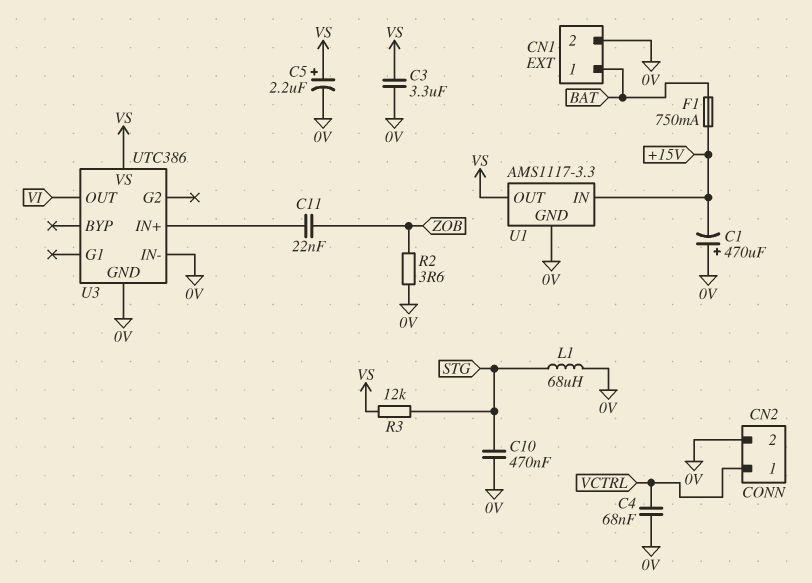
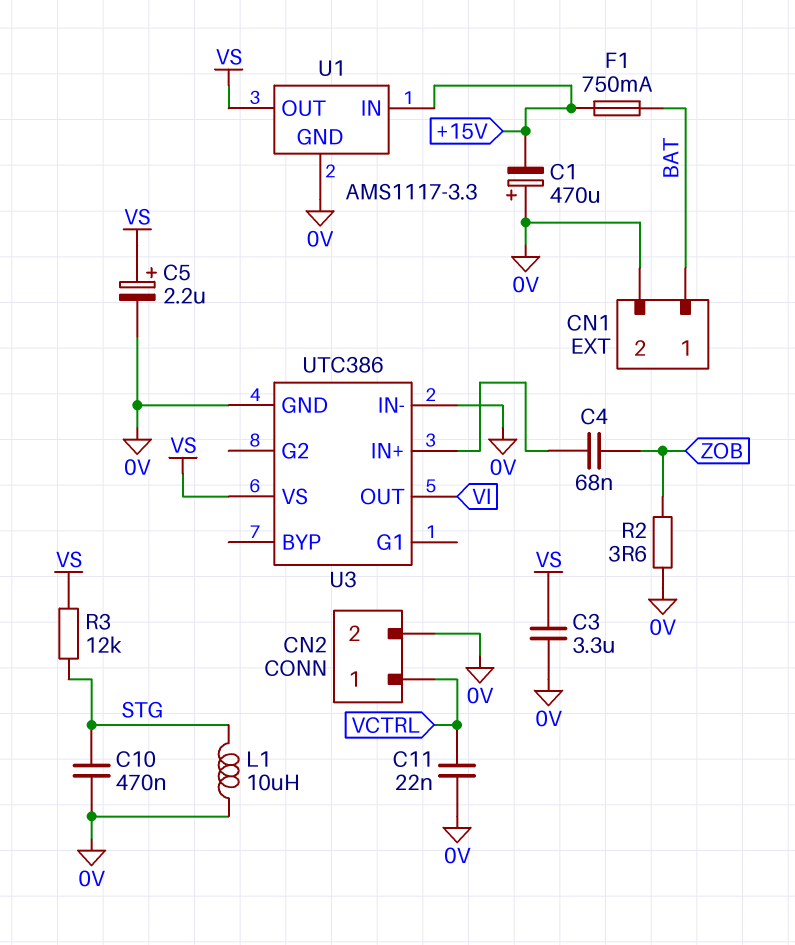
C4: 68nF (0V, VCTRL) -> 68nF (U3/IN+, ZOB)
C11: 22nF (U3/IN+, ZOB) -> 22nF (0V, VCTRL)
L1: 68uH (0V, STG) -> 10uH (0V, STG)

